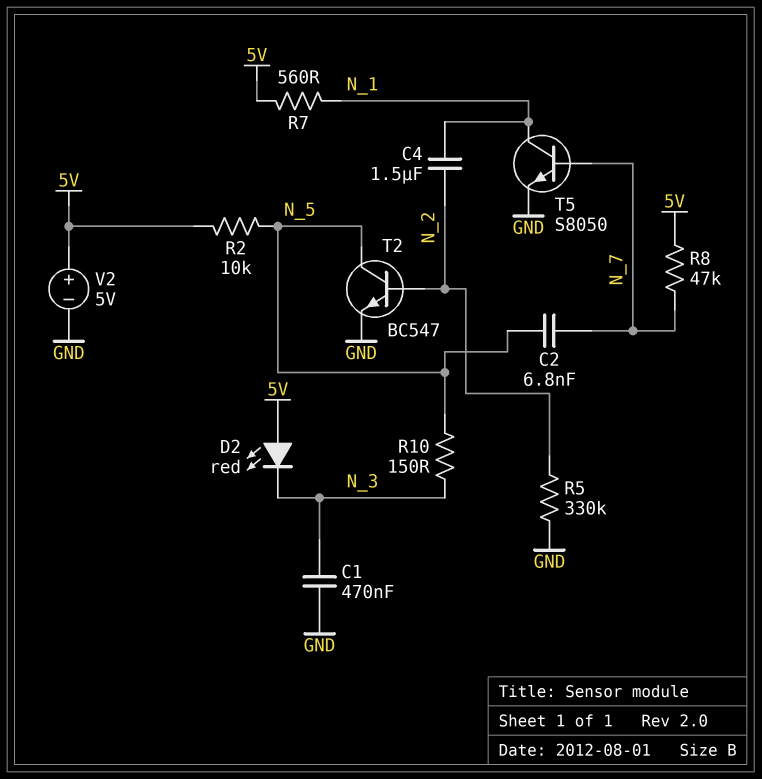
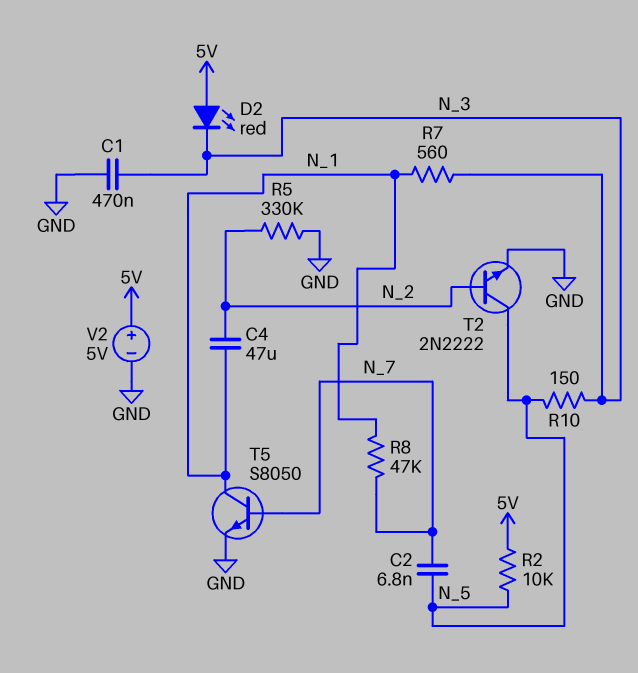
C4: 1.5uF (N_1, N_2) -> 47uF (N_1, N_2)
R7: 560 (5V, N_1) -> 560 (N_1, N_3)
R8: 47k (5V, N_7) -> 47k (N_1, N_7)
T2: NPN BC547 (B N_2, C N_5, E GND) -> NPN 2N2222 (B N_2, C N_5, E GND)

